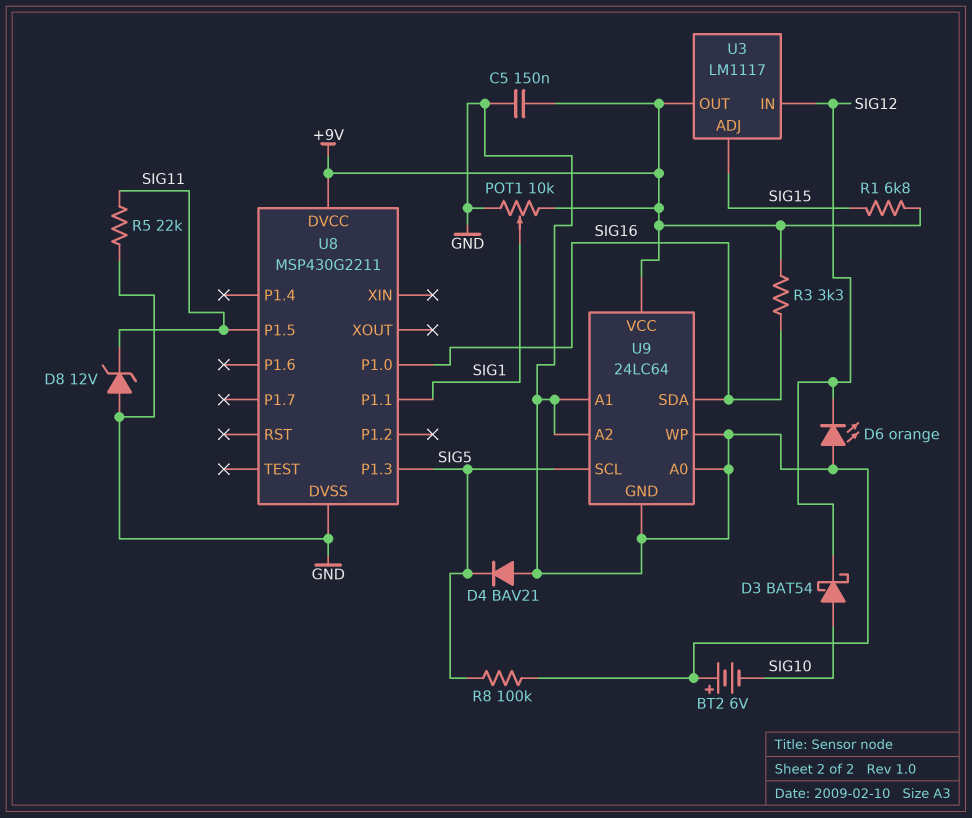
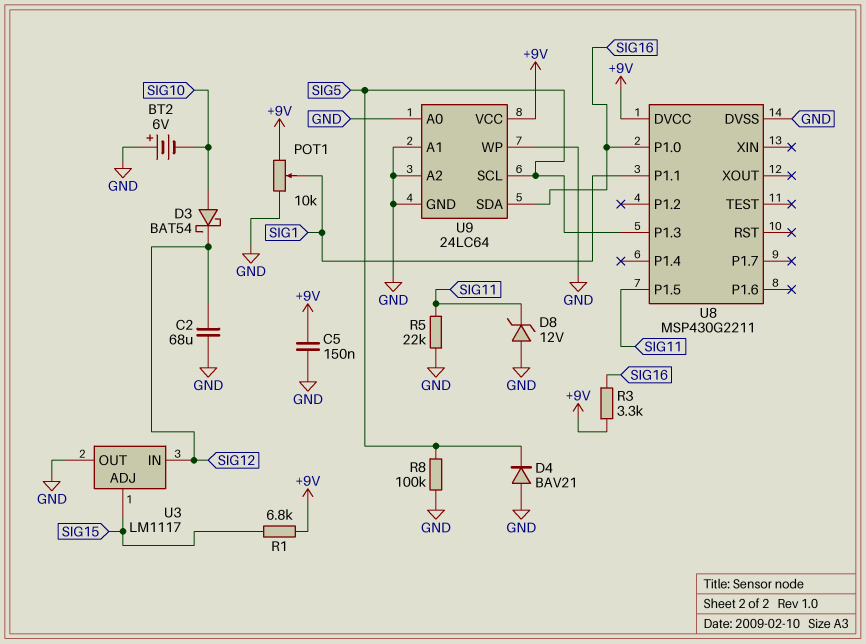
C2: none -> 68uF (GND, SIG12)
D6: LED orange (A GND, K SIG12) -> none
U3 pin OUT: +9V -> GND

